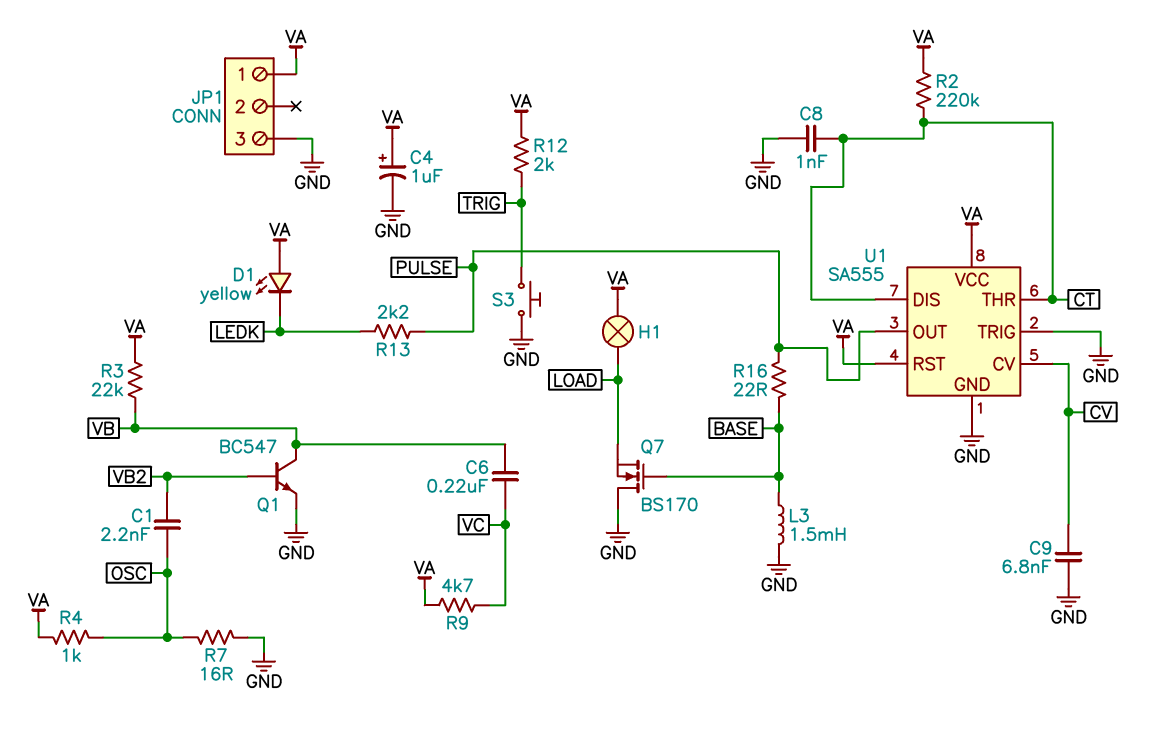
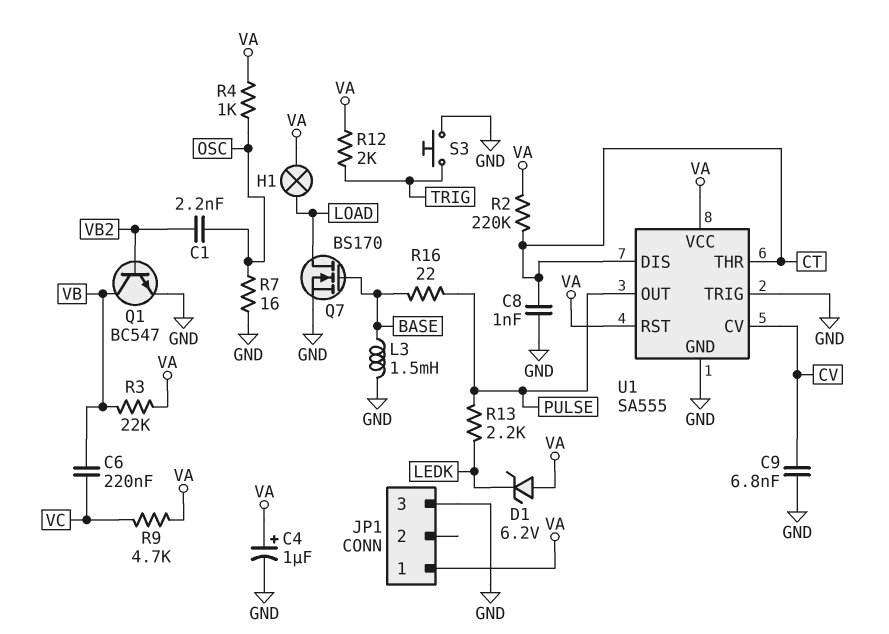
D1: LED yellow (A VA, K LEDK) -> zener 6.2V (A VA, K LEDK)
Q7: NMOS BS170 (G BASE, D GND, S LOAD) -> NMOS BS170 (G BASE, D LOAD, S GND)

